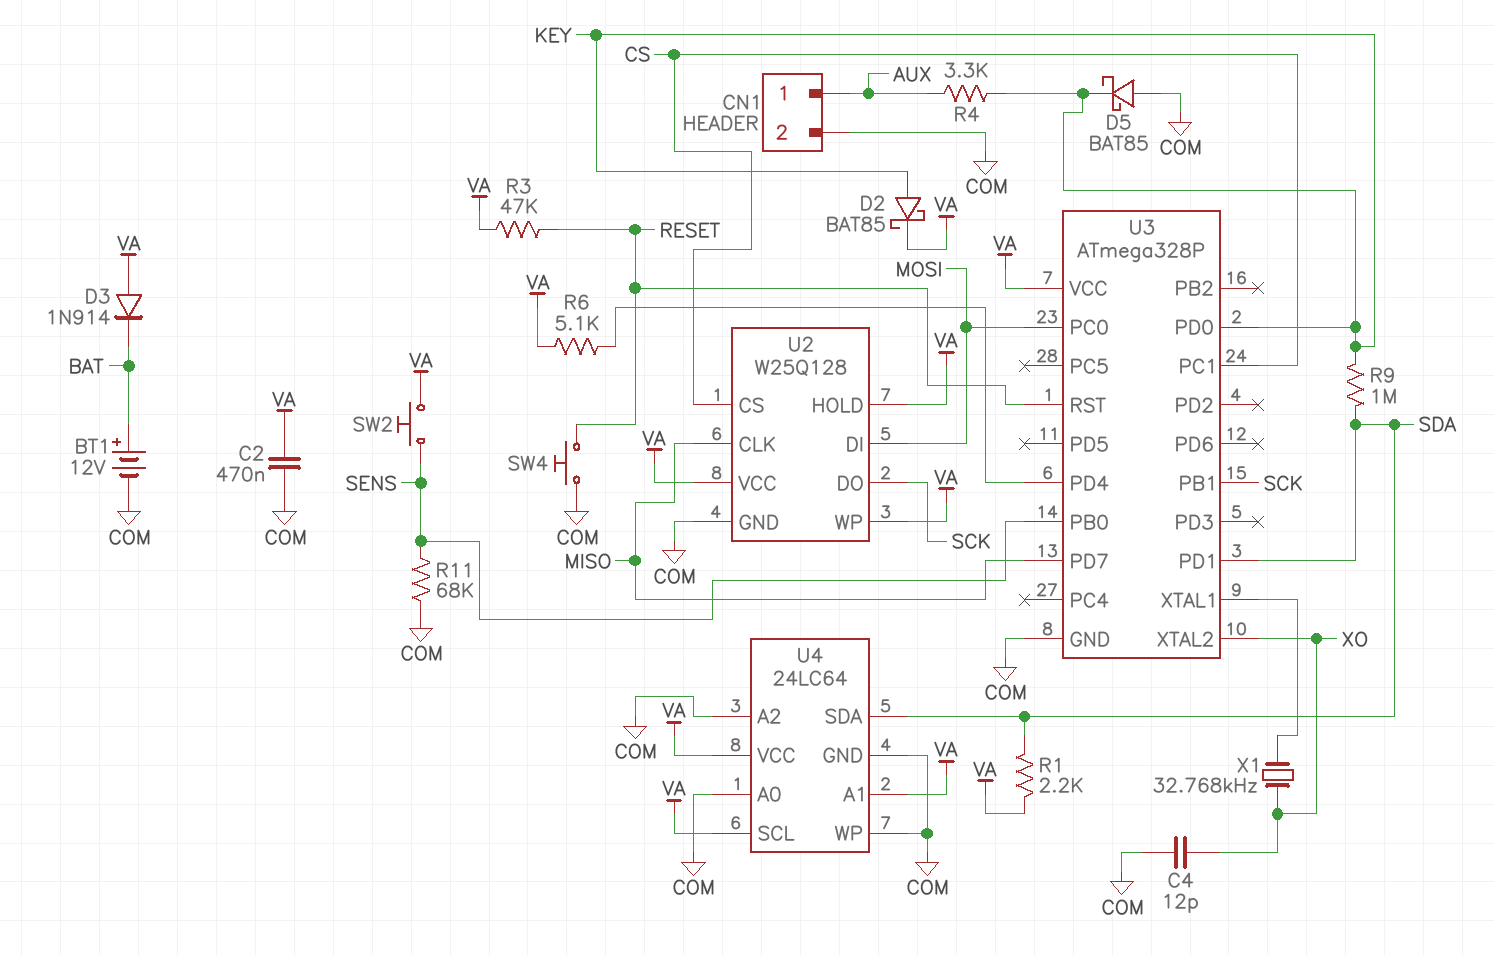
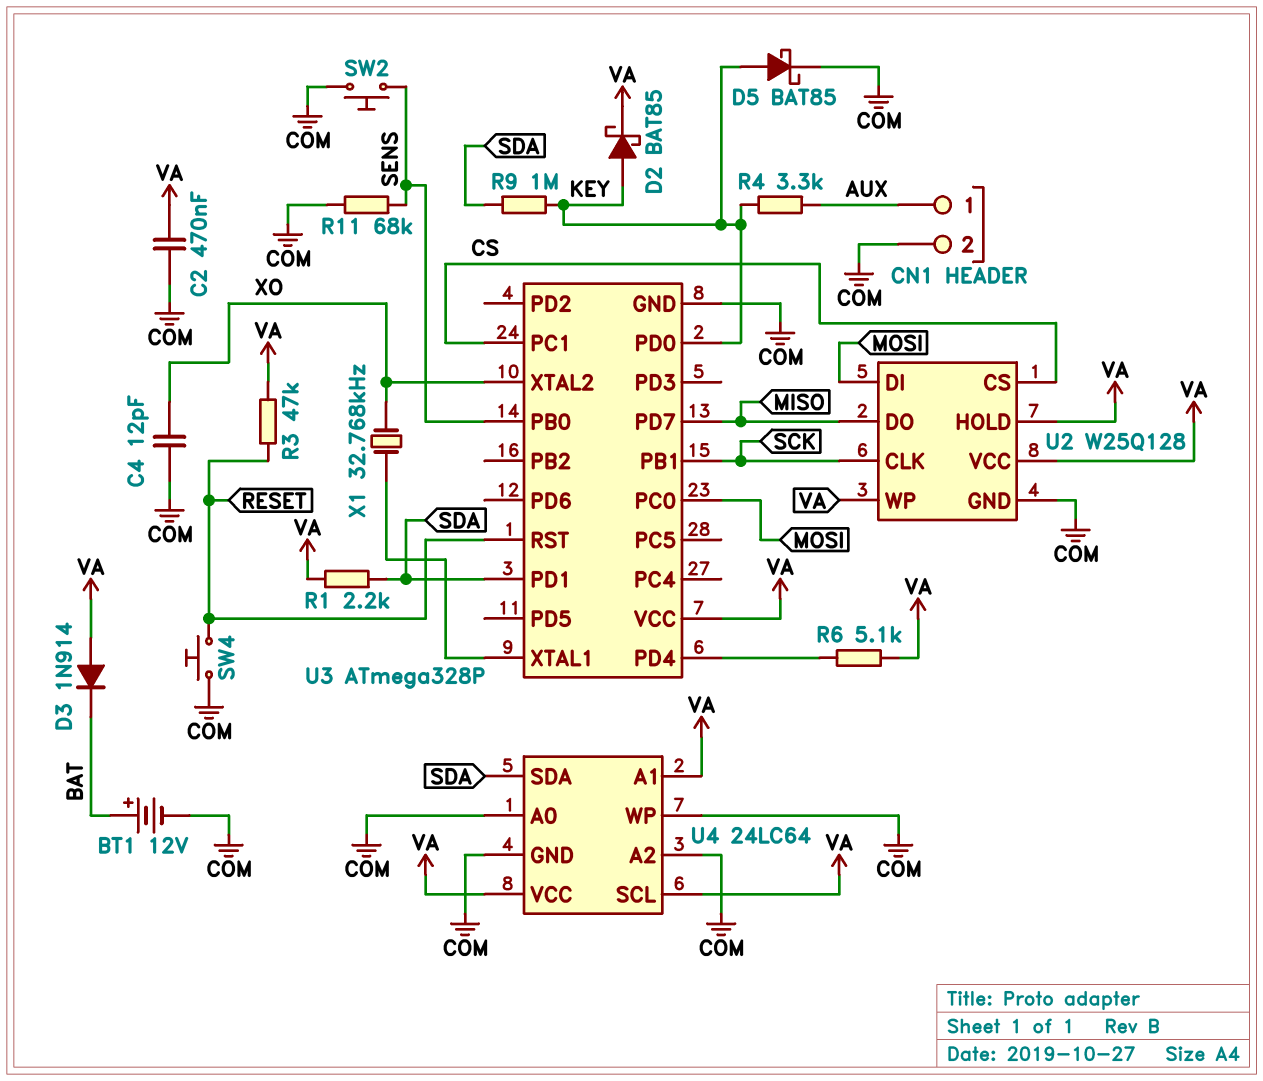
D5: schottky BAT85 (A COM, K KEY) -> schottky BAT85 (A KEY, K COM)
SW2: button (SENS, VA) -> button (COM, SENS)
U2 pin CLK: MISO -> SCK
U2 pin DO: SCK -> MISO

